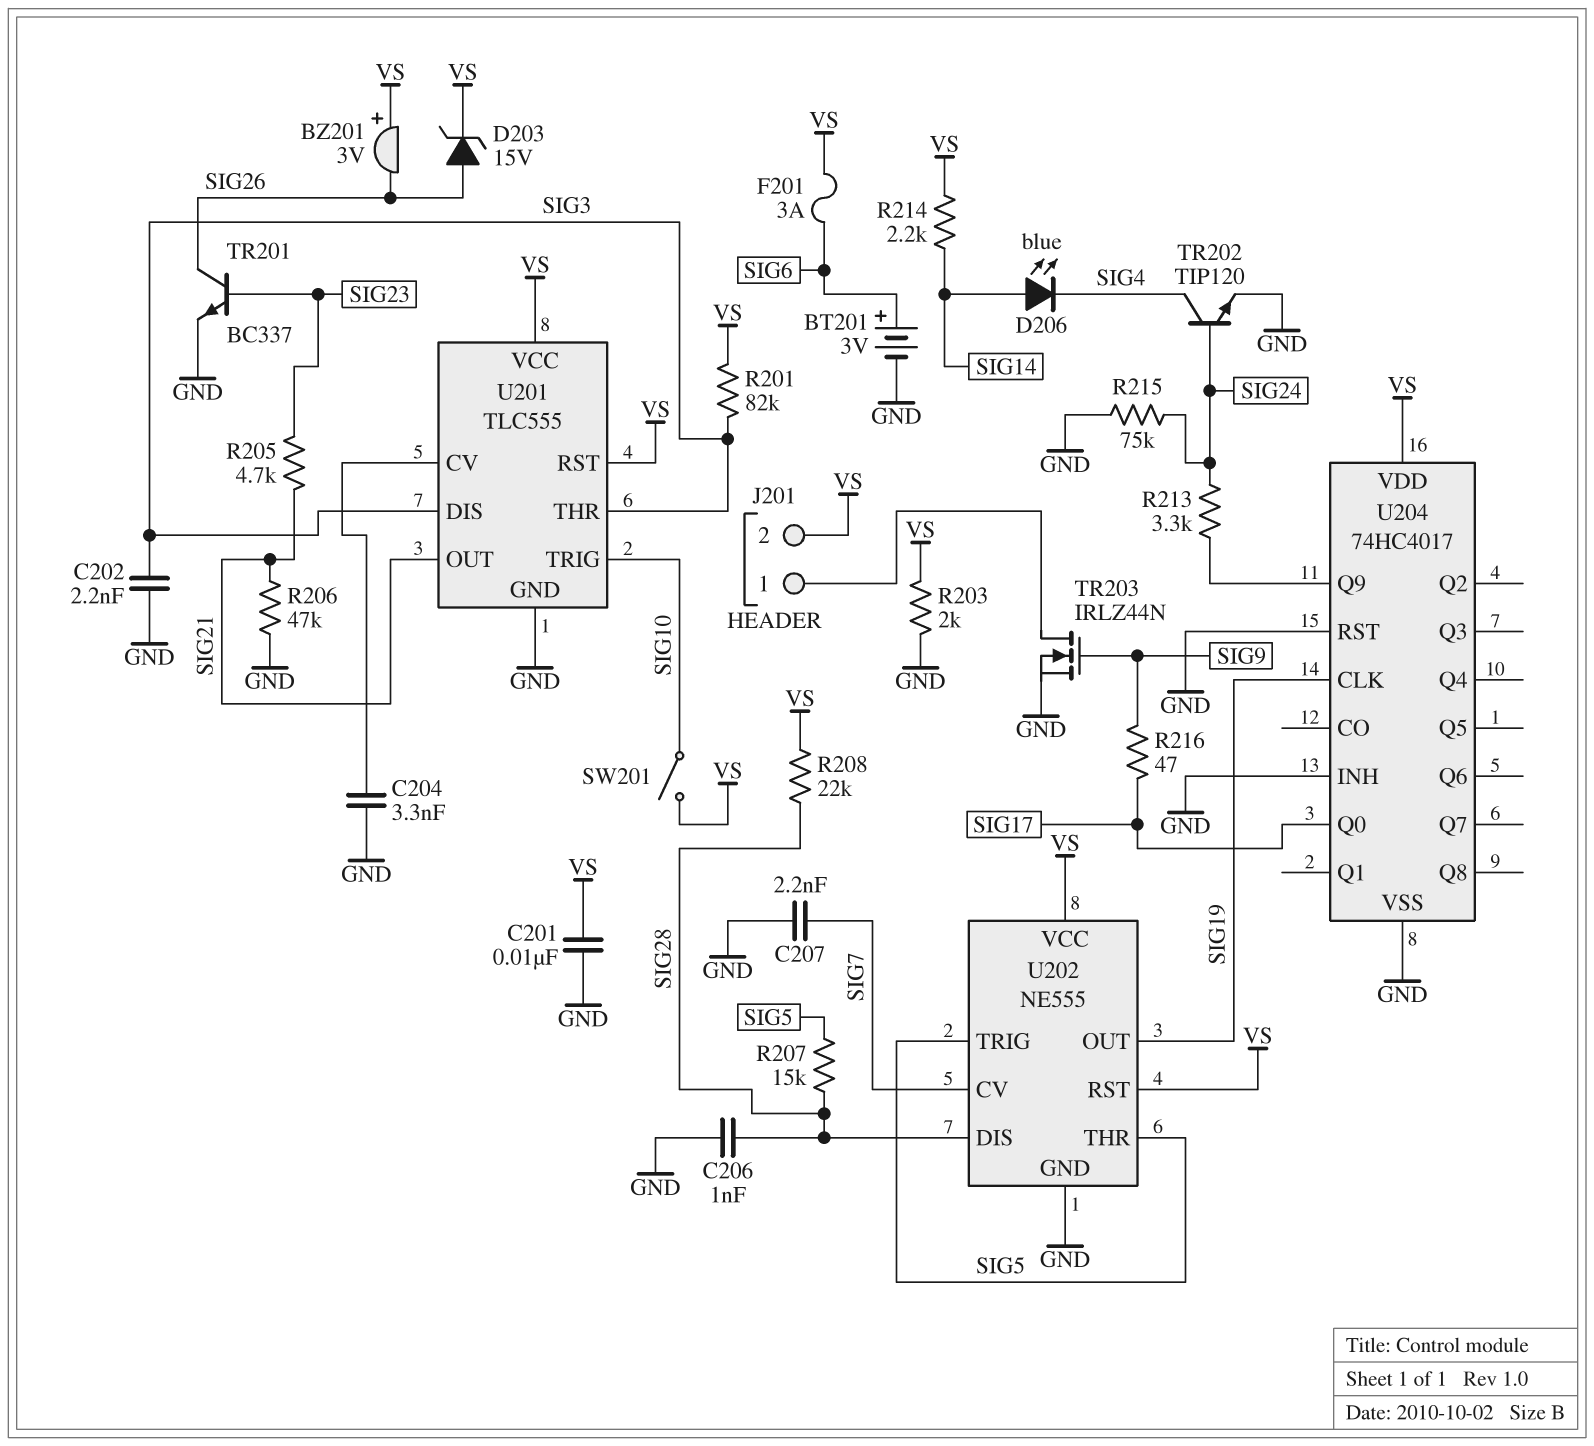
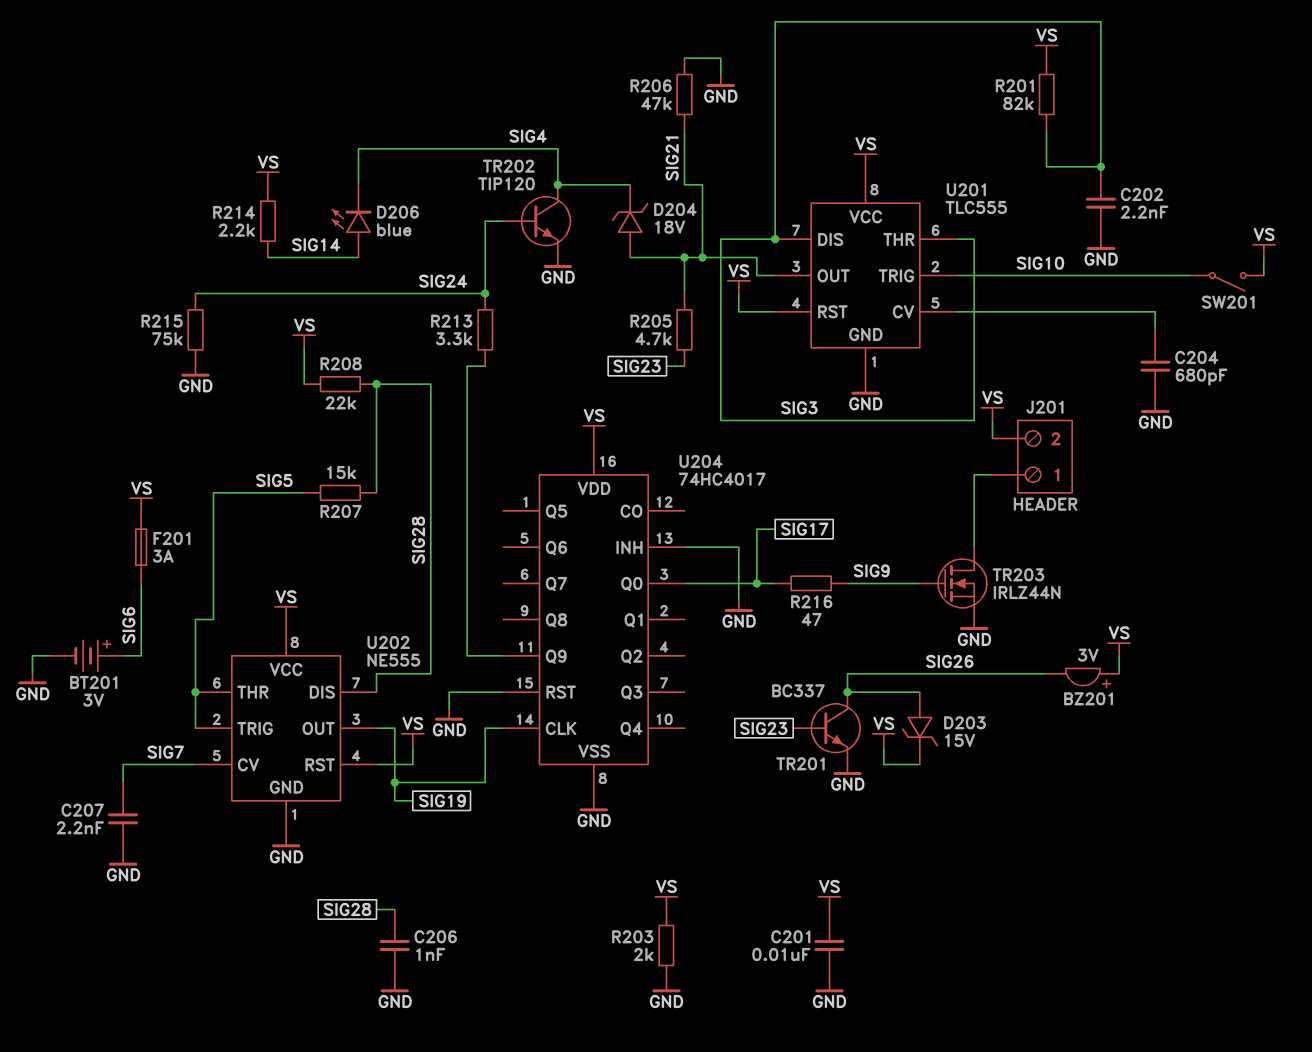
C204: 3.3nF (GND, U201/CV) -> 680pF (GND, U201/CV)
D204: none -> zener 18V (A SIG21, K SIG4)

